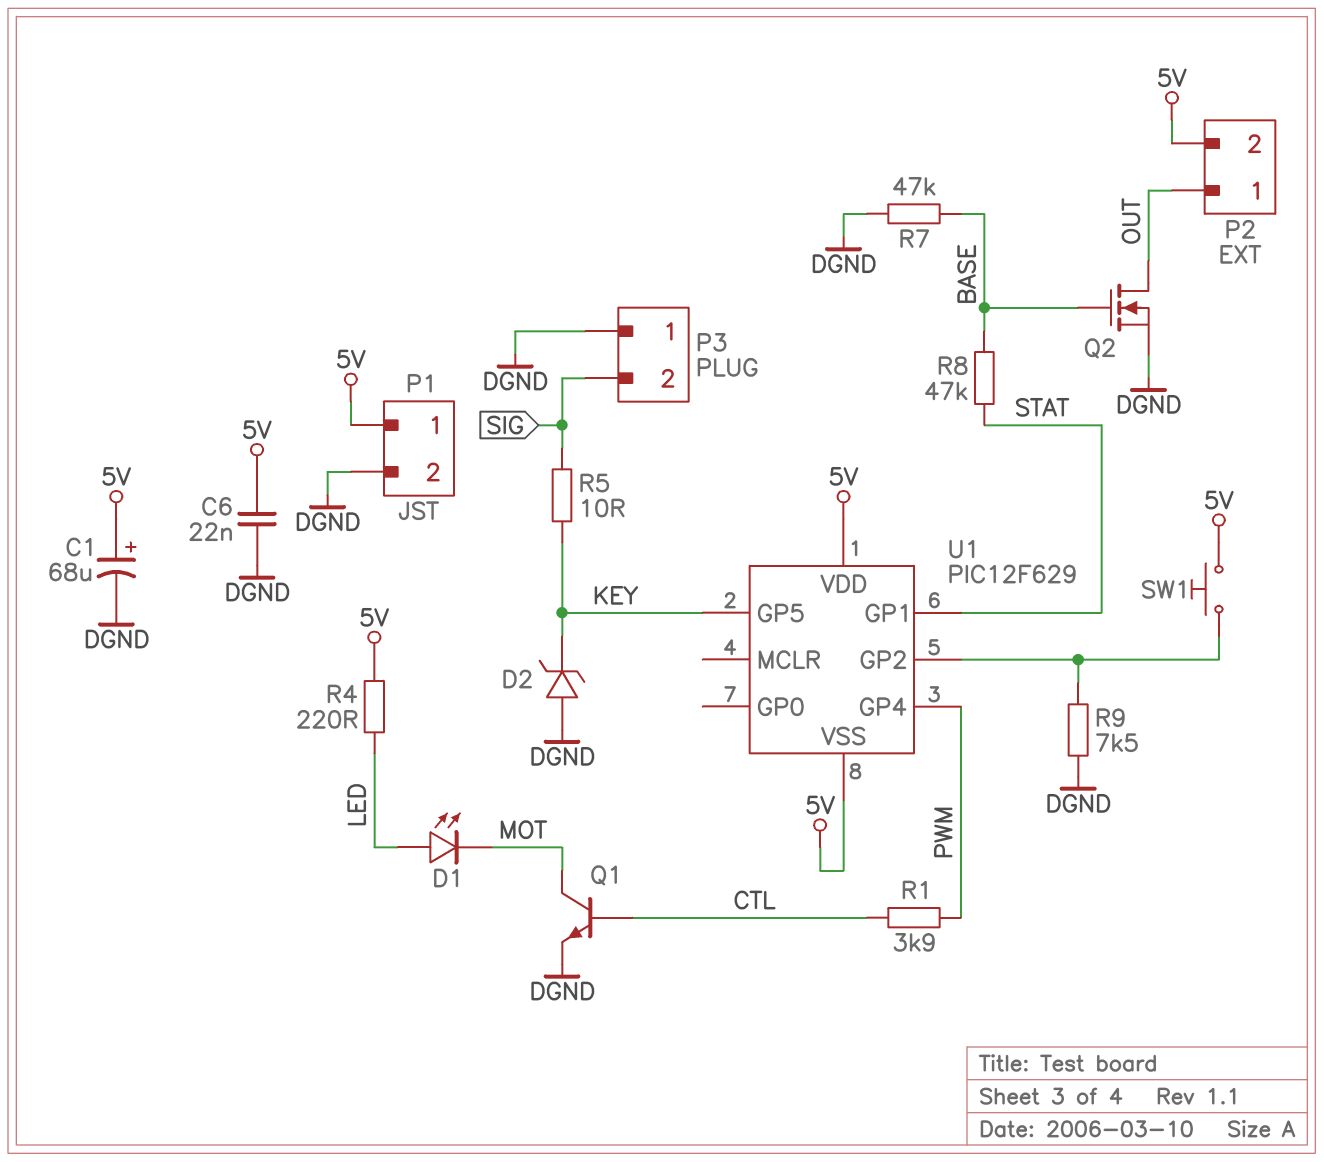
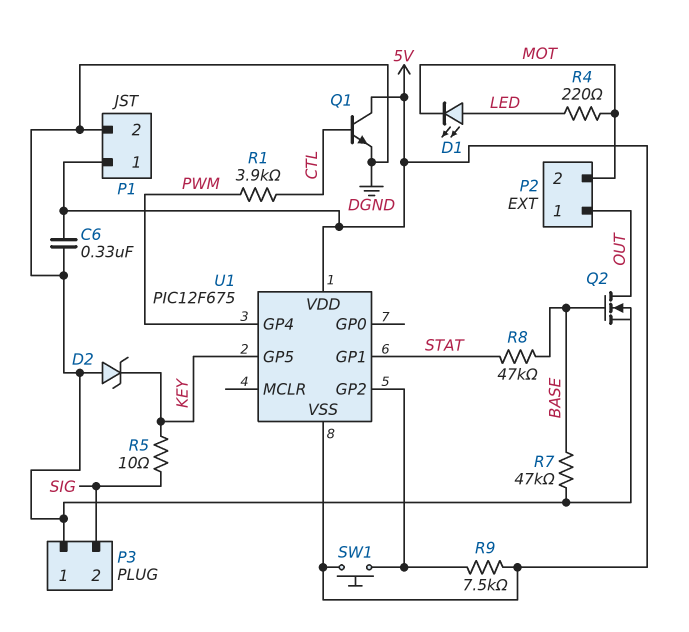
C1: 68uF (plus 5V, minus DGND) -> none
C6: 22nF (5V, DGND) -> 330nF (5V, DGND)
P2 pin 2: 5V -> MOT
Q1: NPN (B CTL, C MOT, E DGND) -> NPN (B CTL, C 5V, E DGND)
R4: 220 (5V, LED) -> 220 (LED, MOT)
R9: 7.5k (DGND, U1/GP2) -> 7.5k (5V, U1/GP2)
U1: PIC12F629 -> PIC12F675

